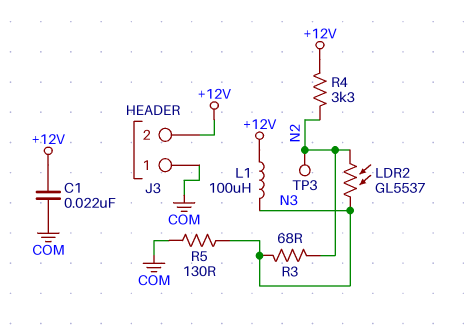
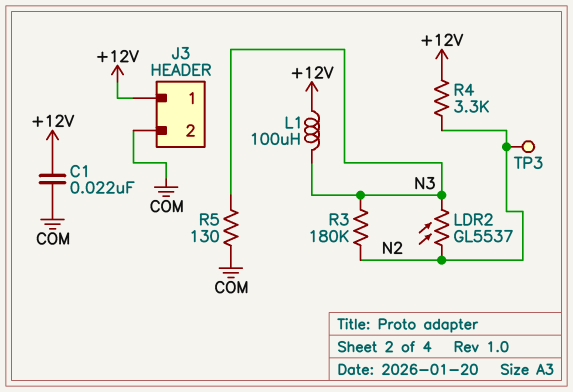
J3 pin 1: COM -> +12V
J3 pin 2: +12V -> COM
R3: 68 (N2, N3) -> 180k (N2, N3)

